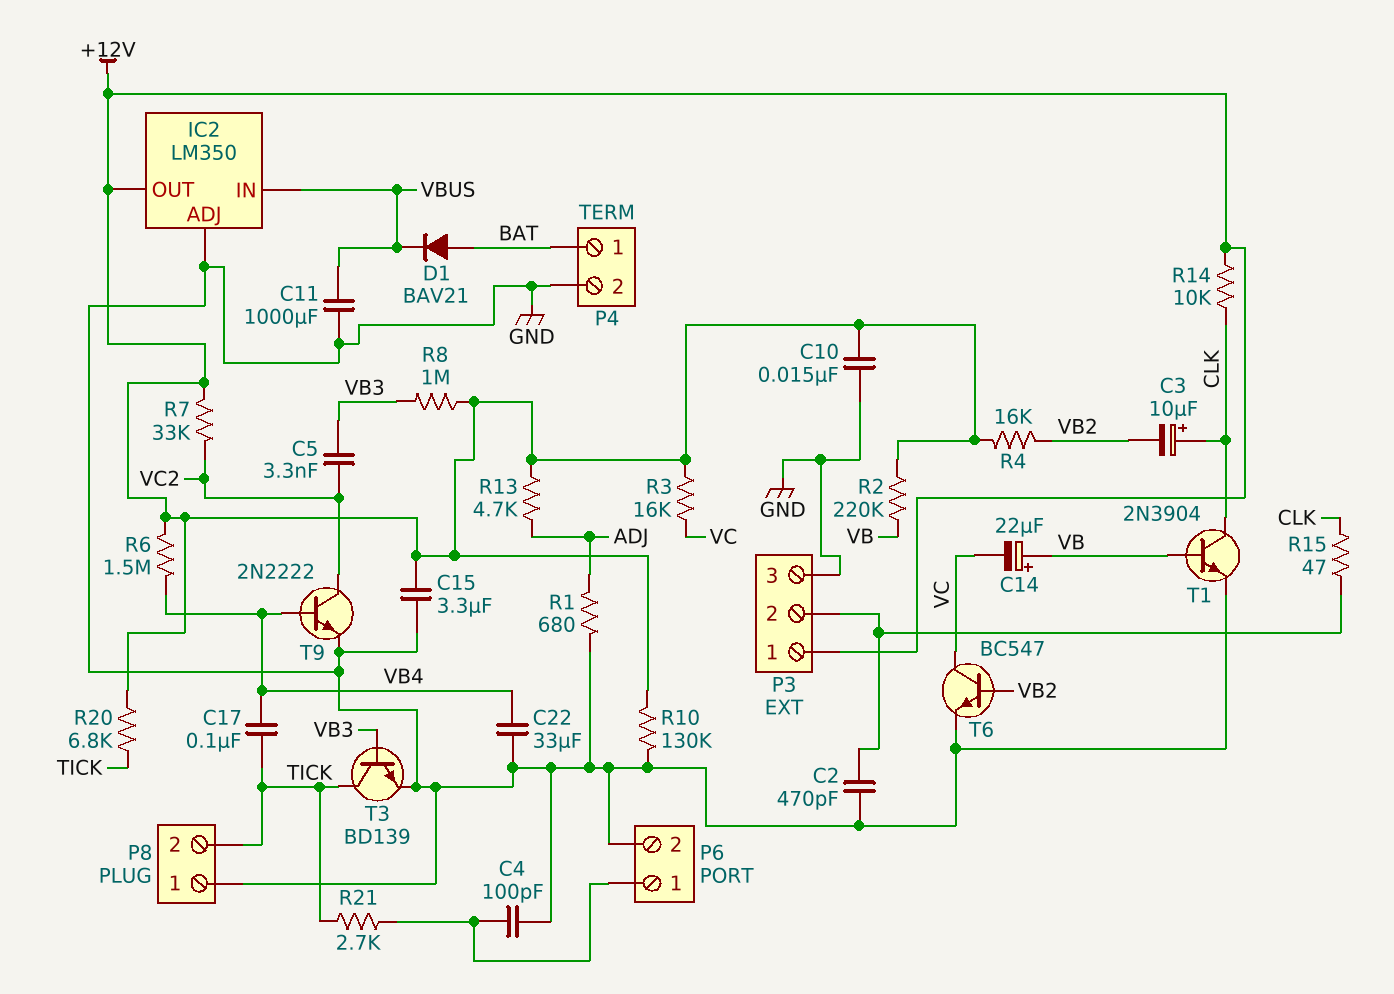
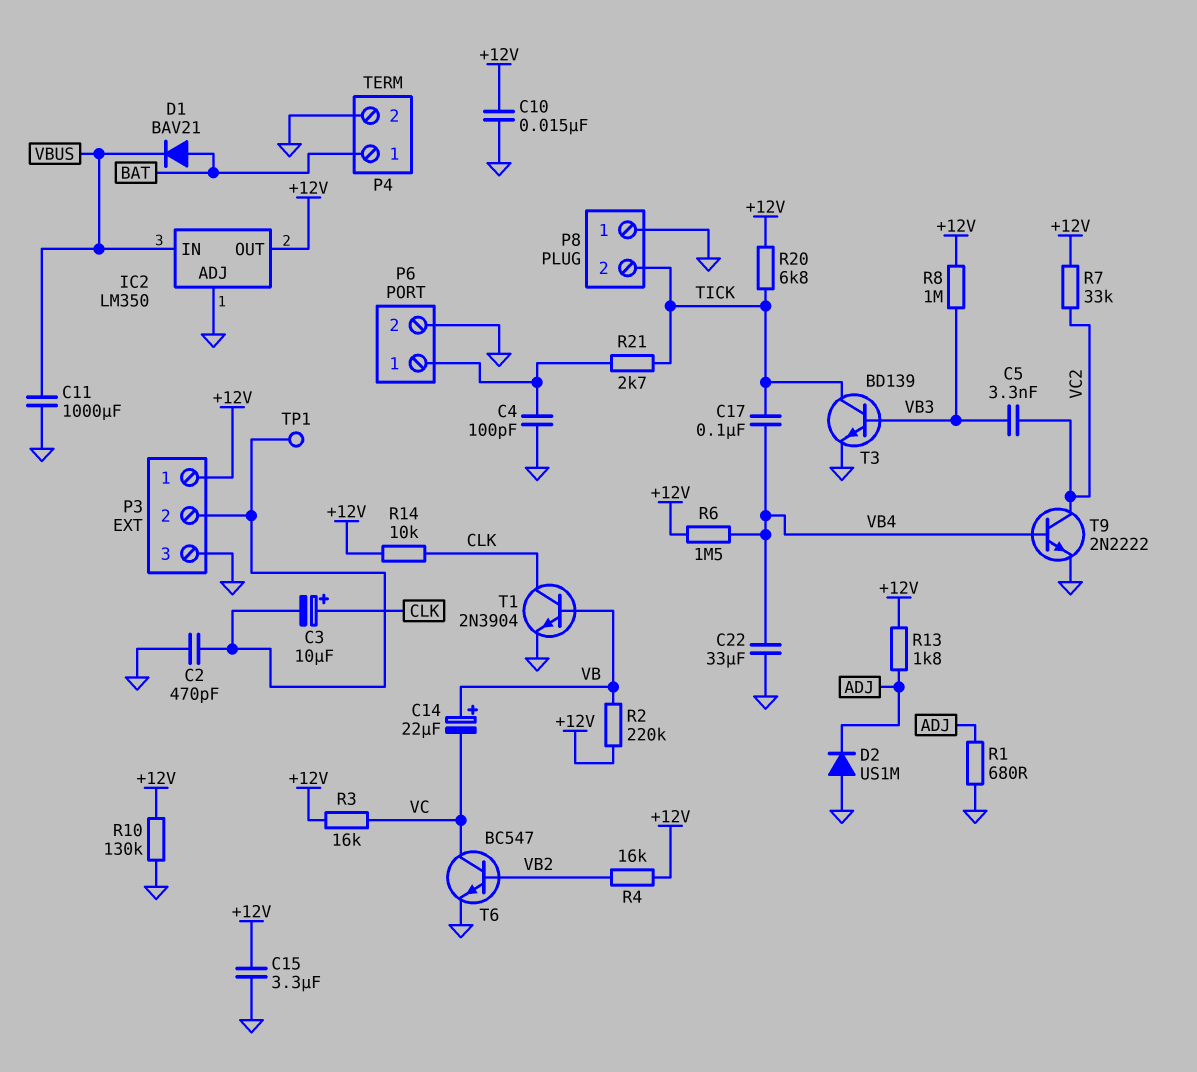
C3: 10uF (plus CLK, minus VB2) -> 10uF (plus CLK, minus P3/2)
D2: none -> diode US1M (A GND, K ADJ)
R13: 4.7k (+12V, ADJ) -> 1.8k (+12V, ADJ)
R15: 47 (CLK, P3/2) -> none
TP1: none -> test point (P3/2)

